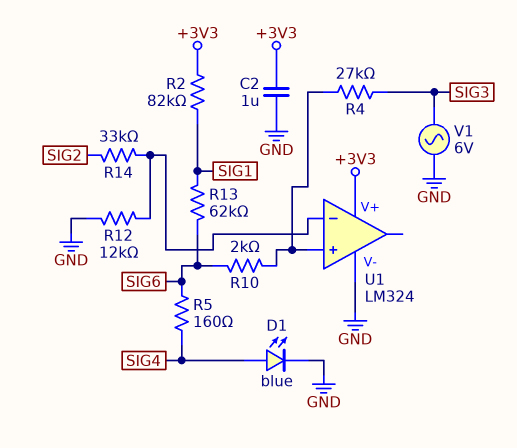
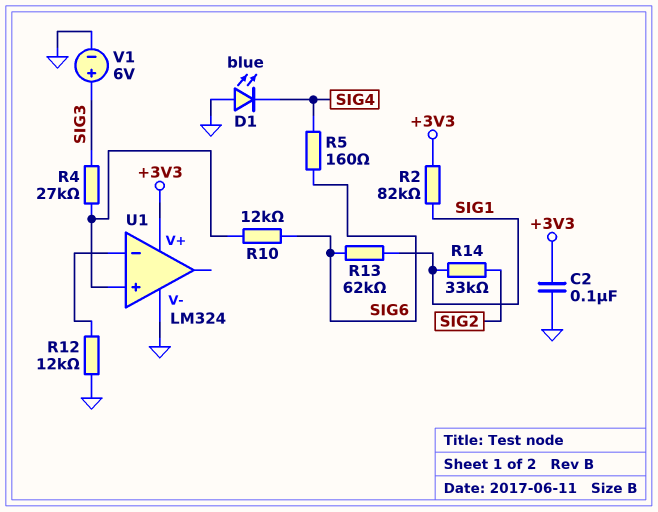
C2: 1uF (+3V3, GND) -> 100nF (+3V3, GND)
D1: LED blue (A SIG4, K GND) -> LED blue (A GND, K SIG4)
R10: 2k (SIG6, U1/in+) -> 12k (SIG6, U1/in+)
R14: 33k (SIG2, U1/in-) -> 33k (SIG1, SIG2)
V1: AC 6V (GND, SIG3) -> 6V (plus SIG3, minus GND)

